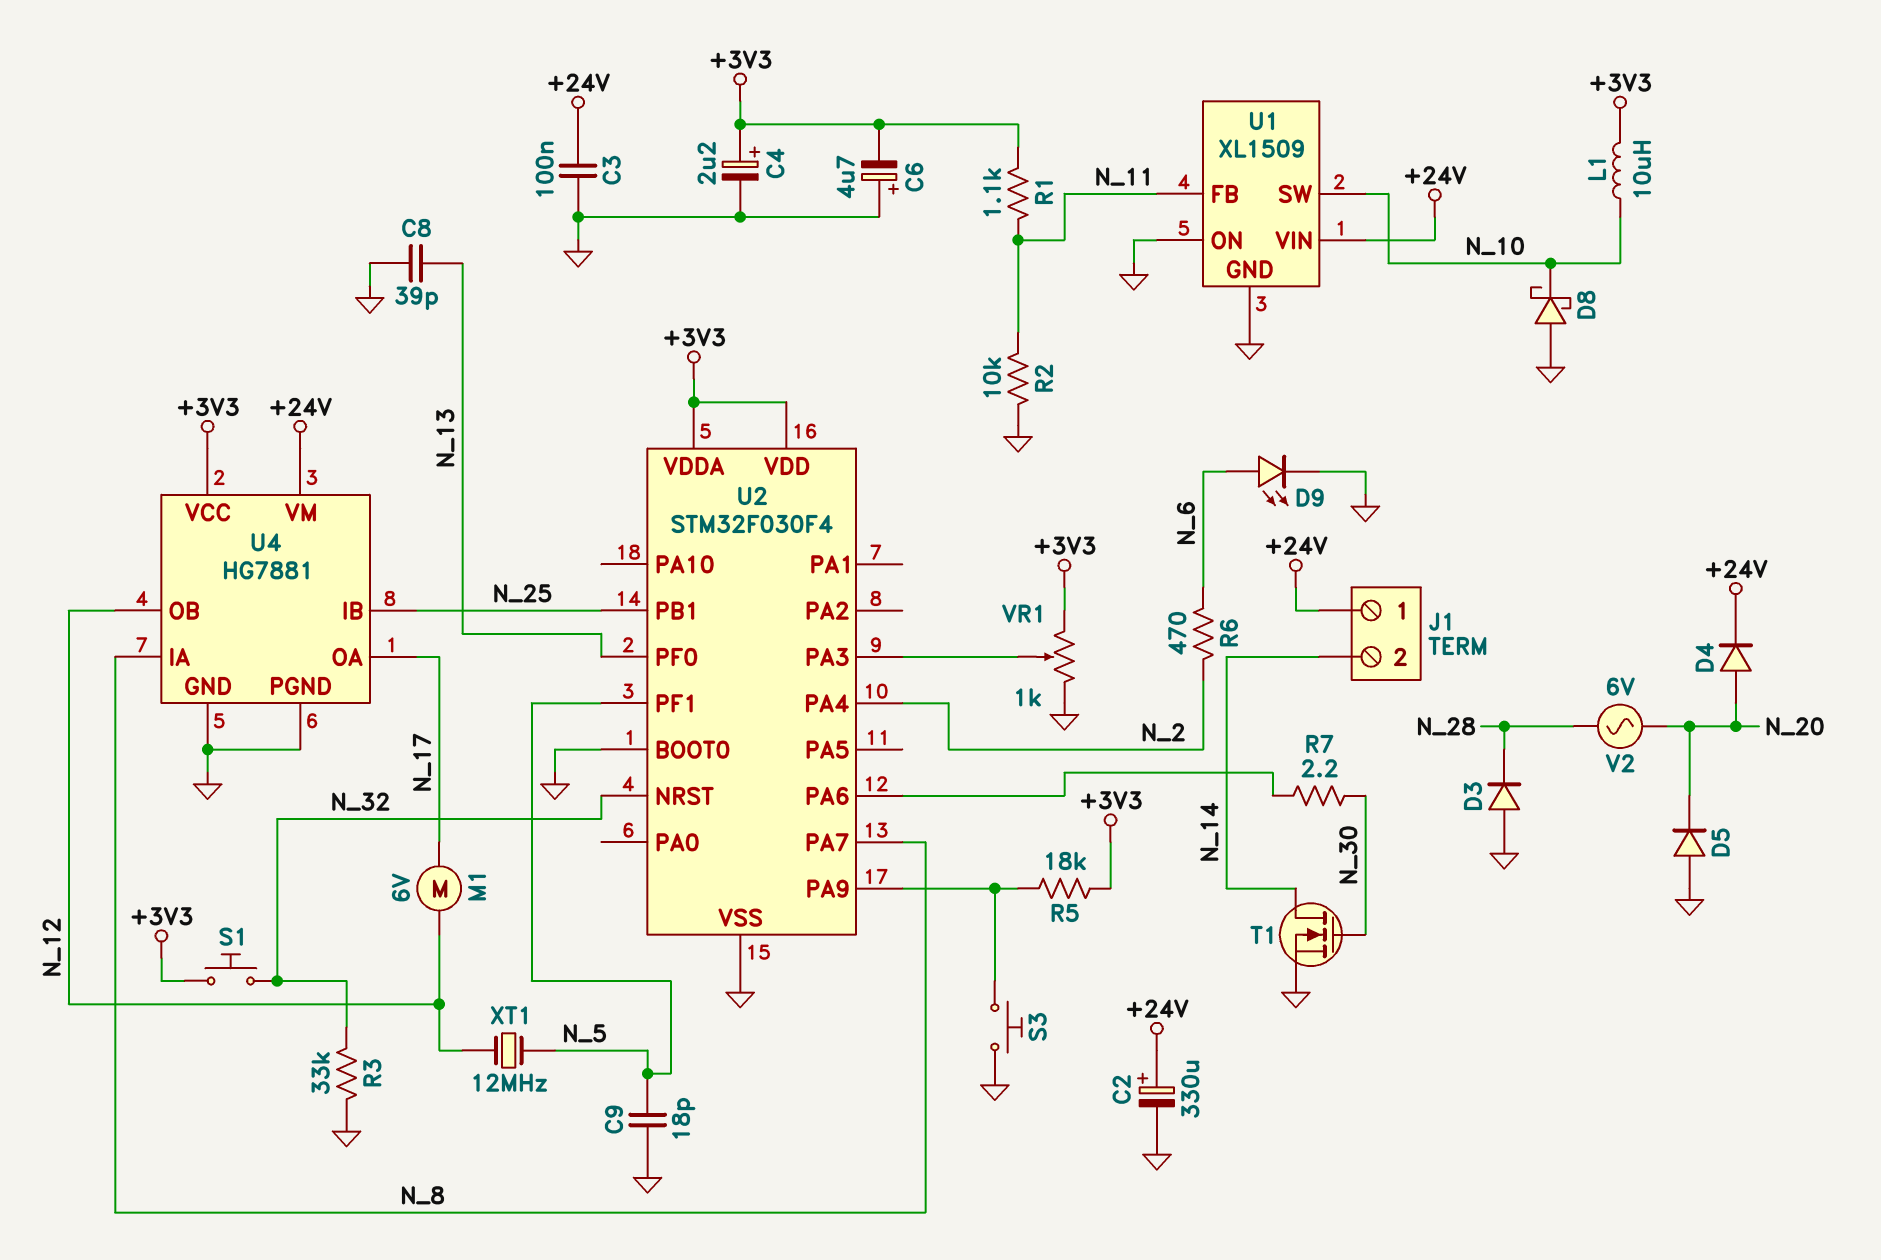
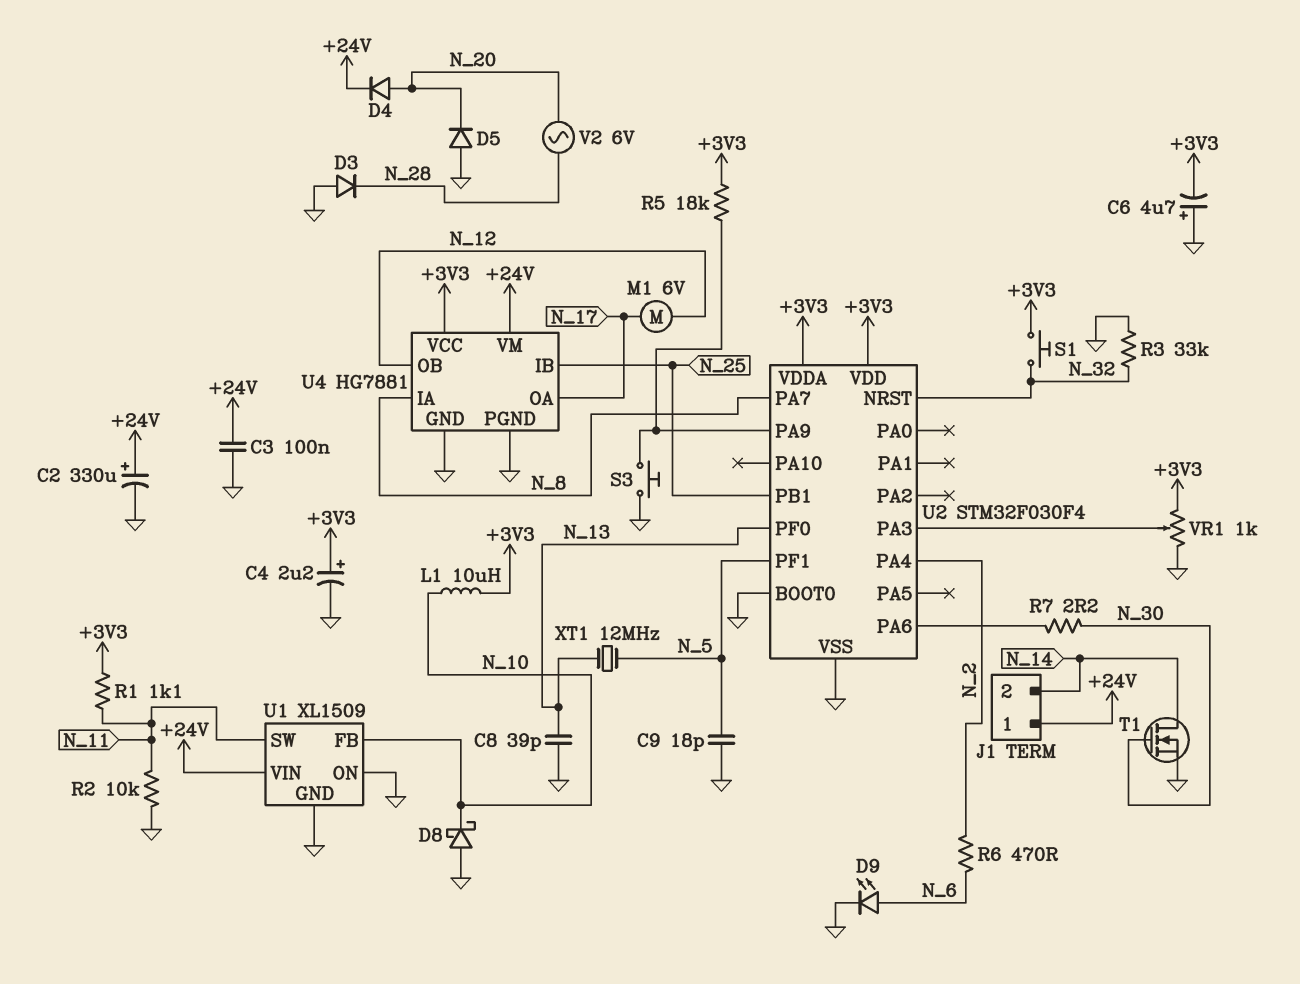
U1 pin FB: N_11 -> N_10
U1 pin SW: N_10 -> N_11
XT1: 12MHz (N_5, N_12) -> 12MHz (N_5, N_13)

